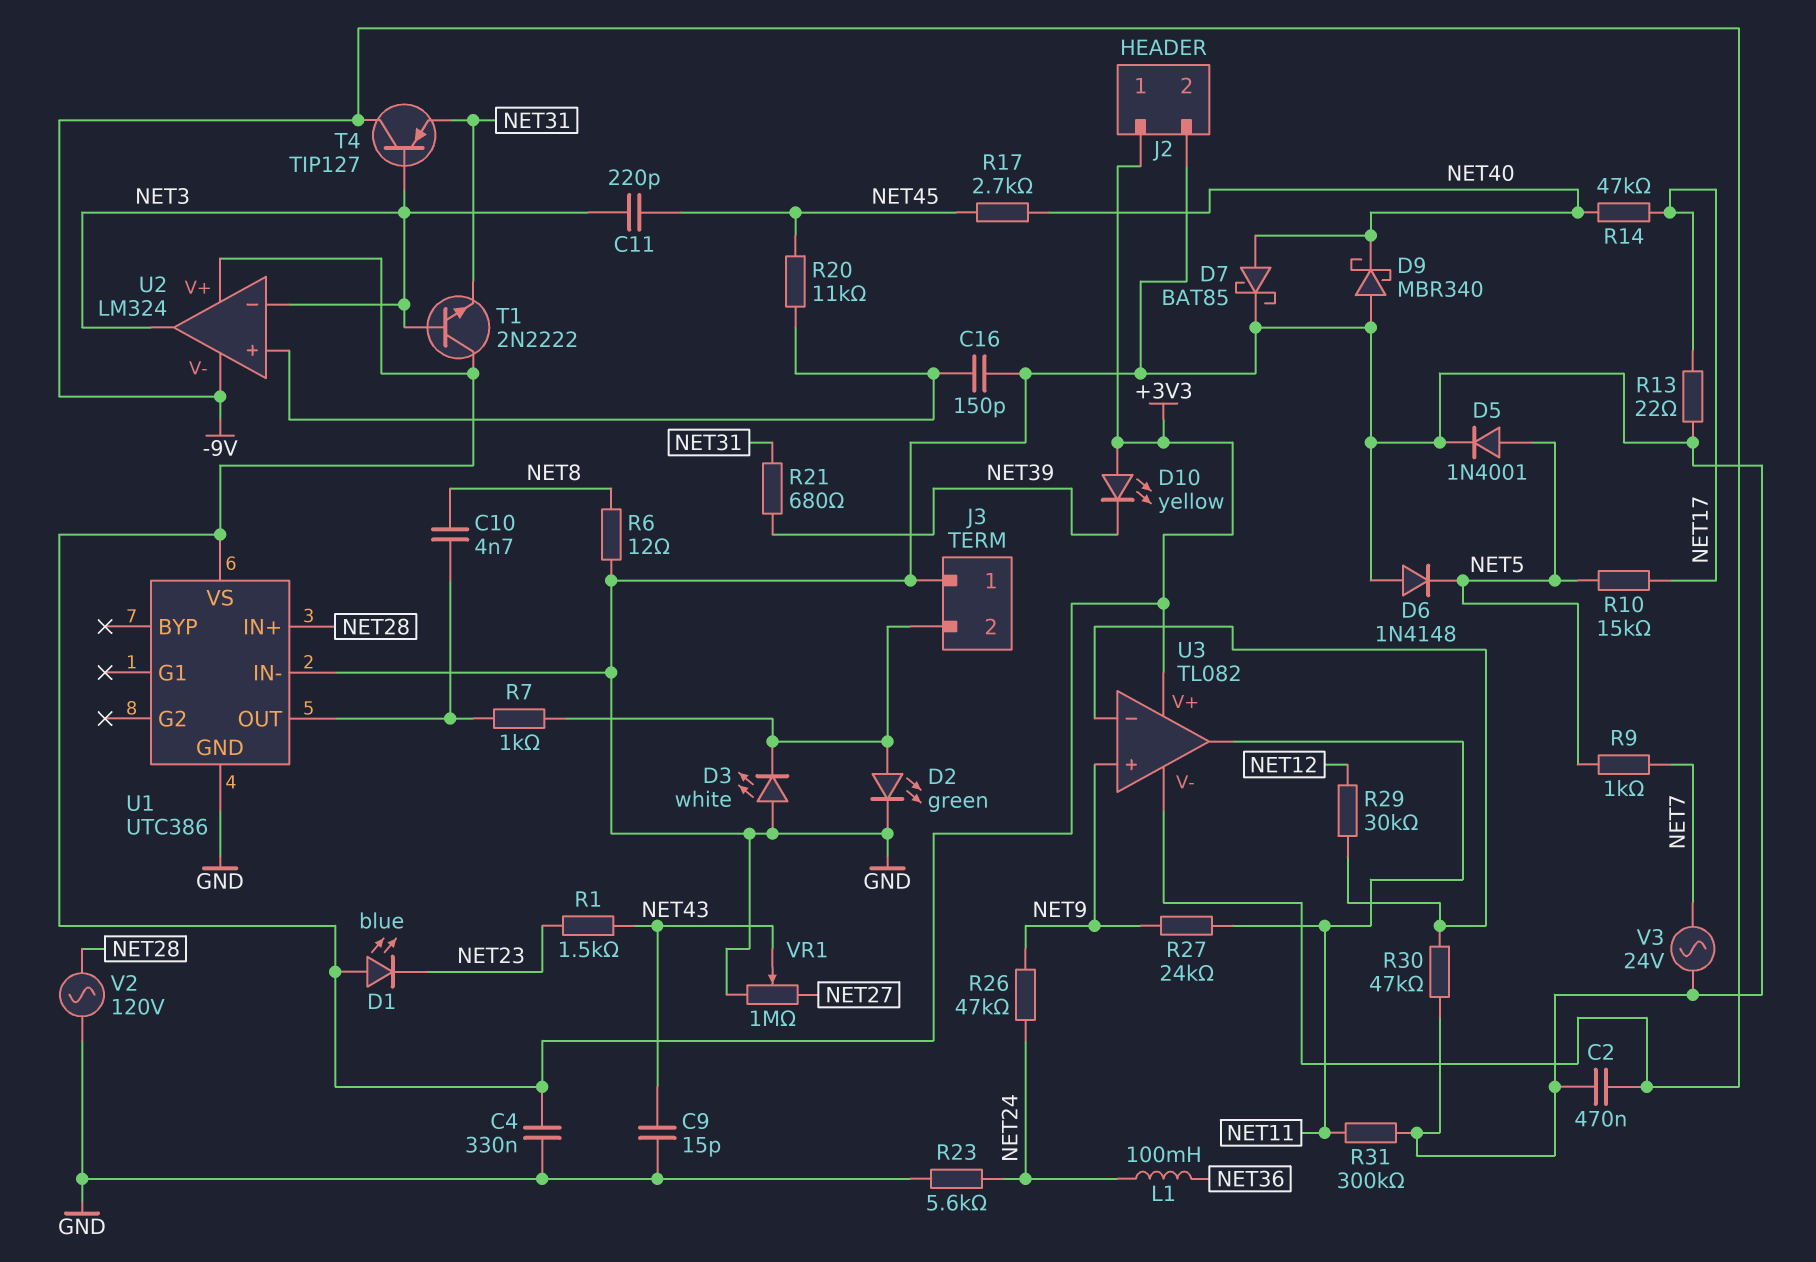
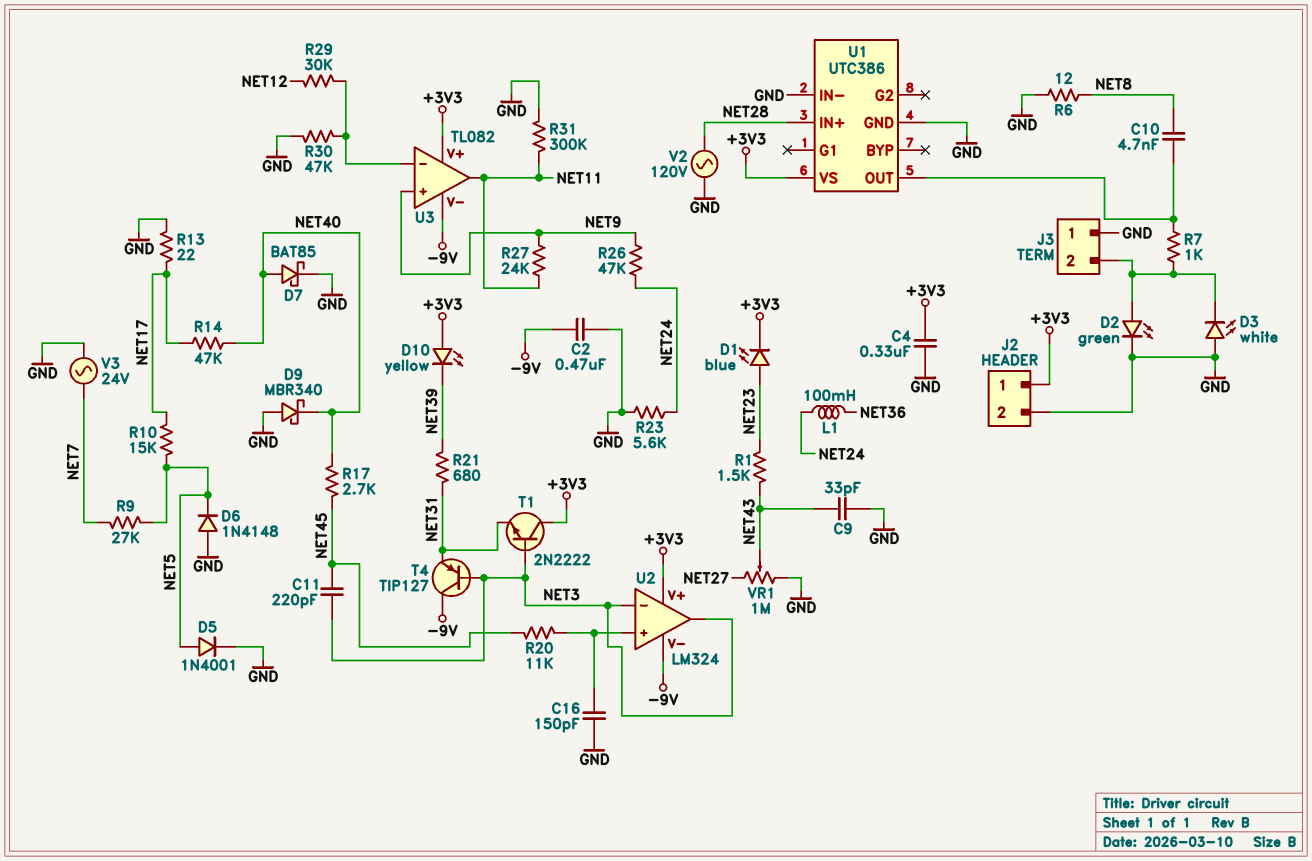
C9: 15pF (GND, NET43) -> 33pF (GND, NET43)
D1: LED blue (A +3V3, K NET23) -> LED blue (A NET23, K +3V3)
R9: 1k (NET5, NET7) -> 27k (NET5, NET7)

